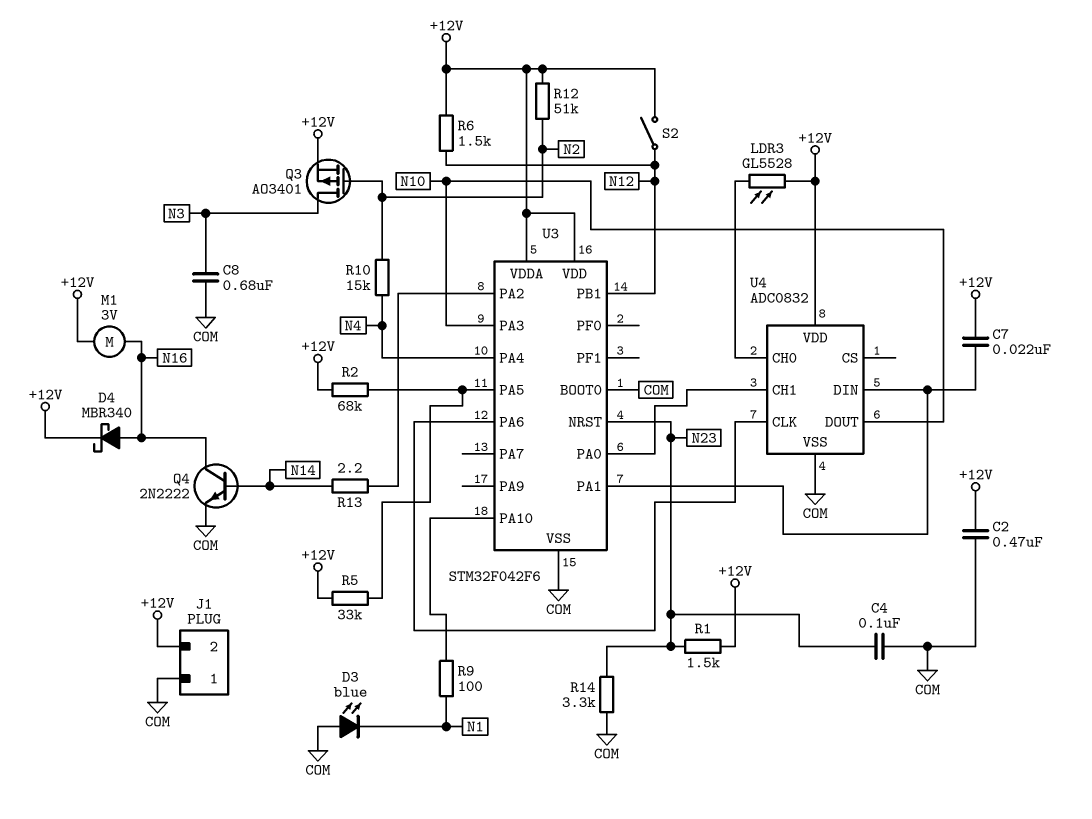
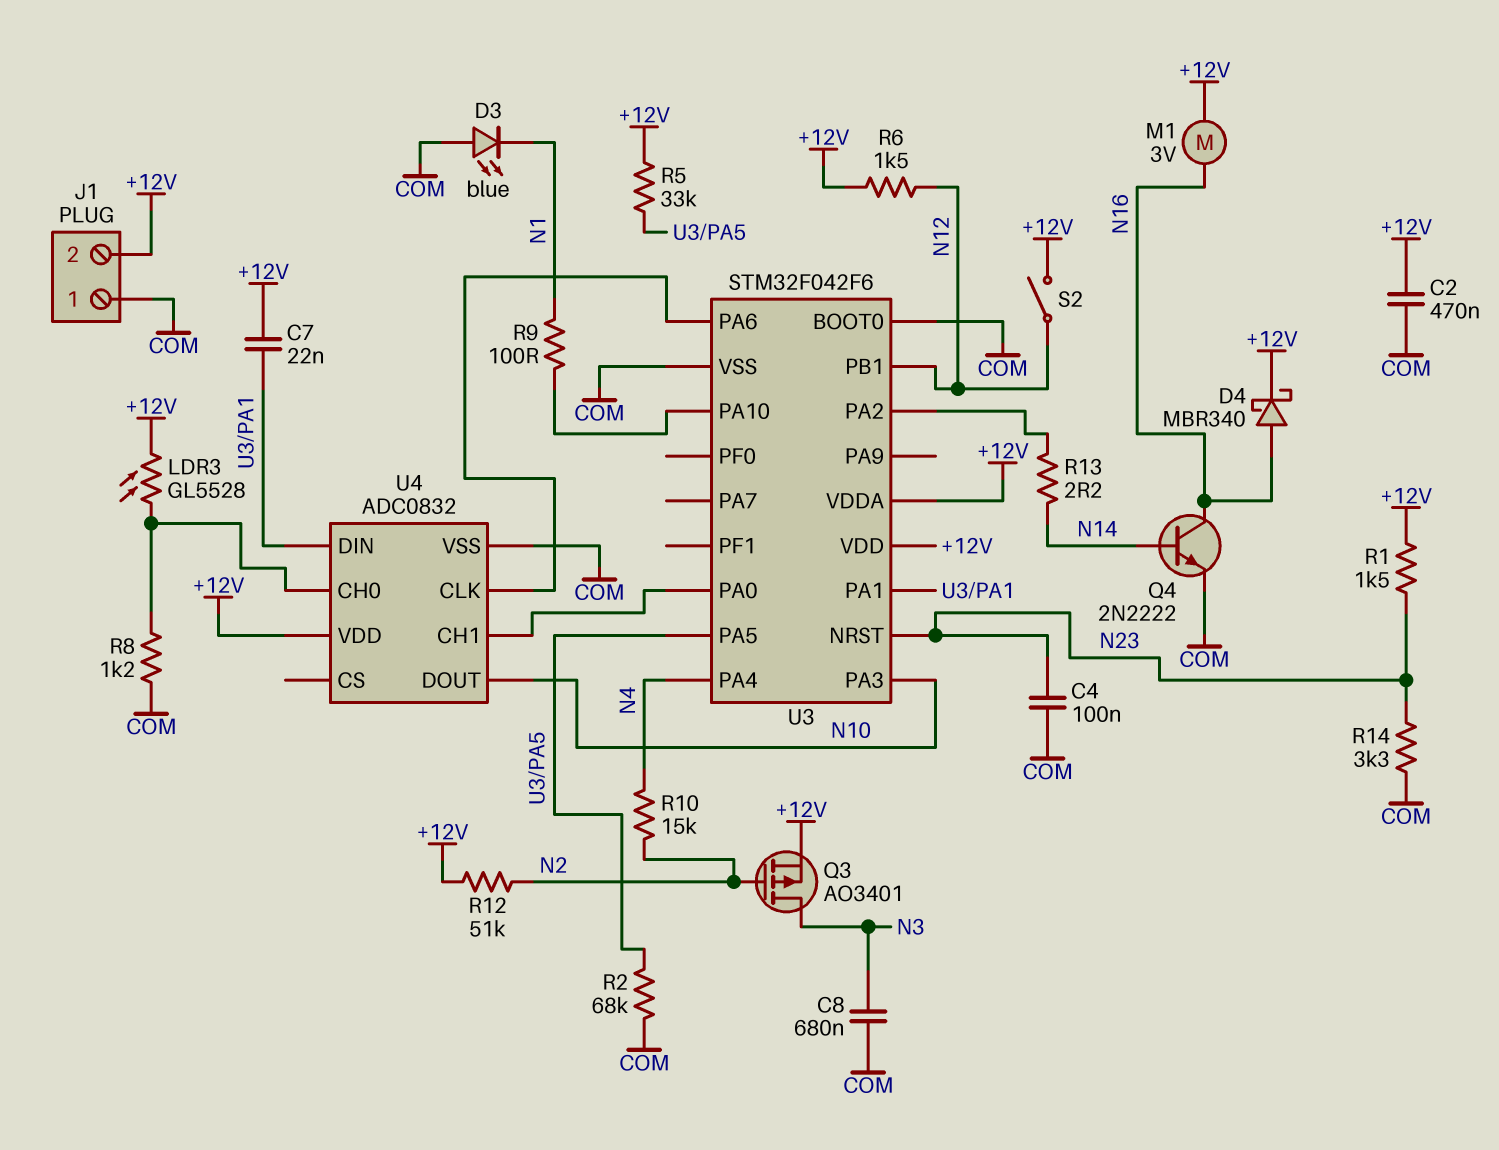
R2: 68k (+12V, U3/PA5) -> 68k (COM, U3/PA5)
R8: none -> 1.2k (COM, U4/CH0)

